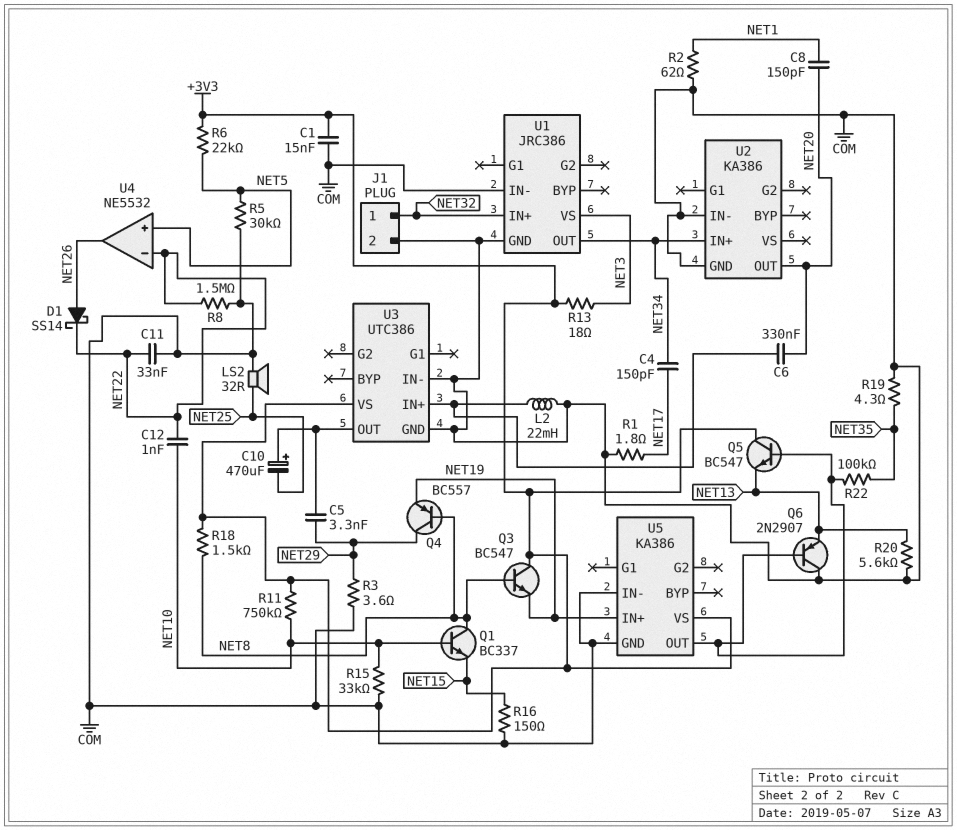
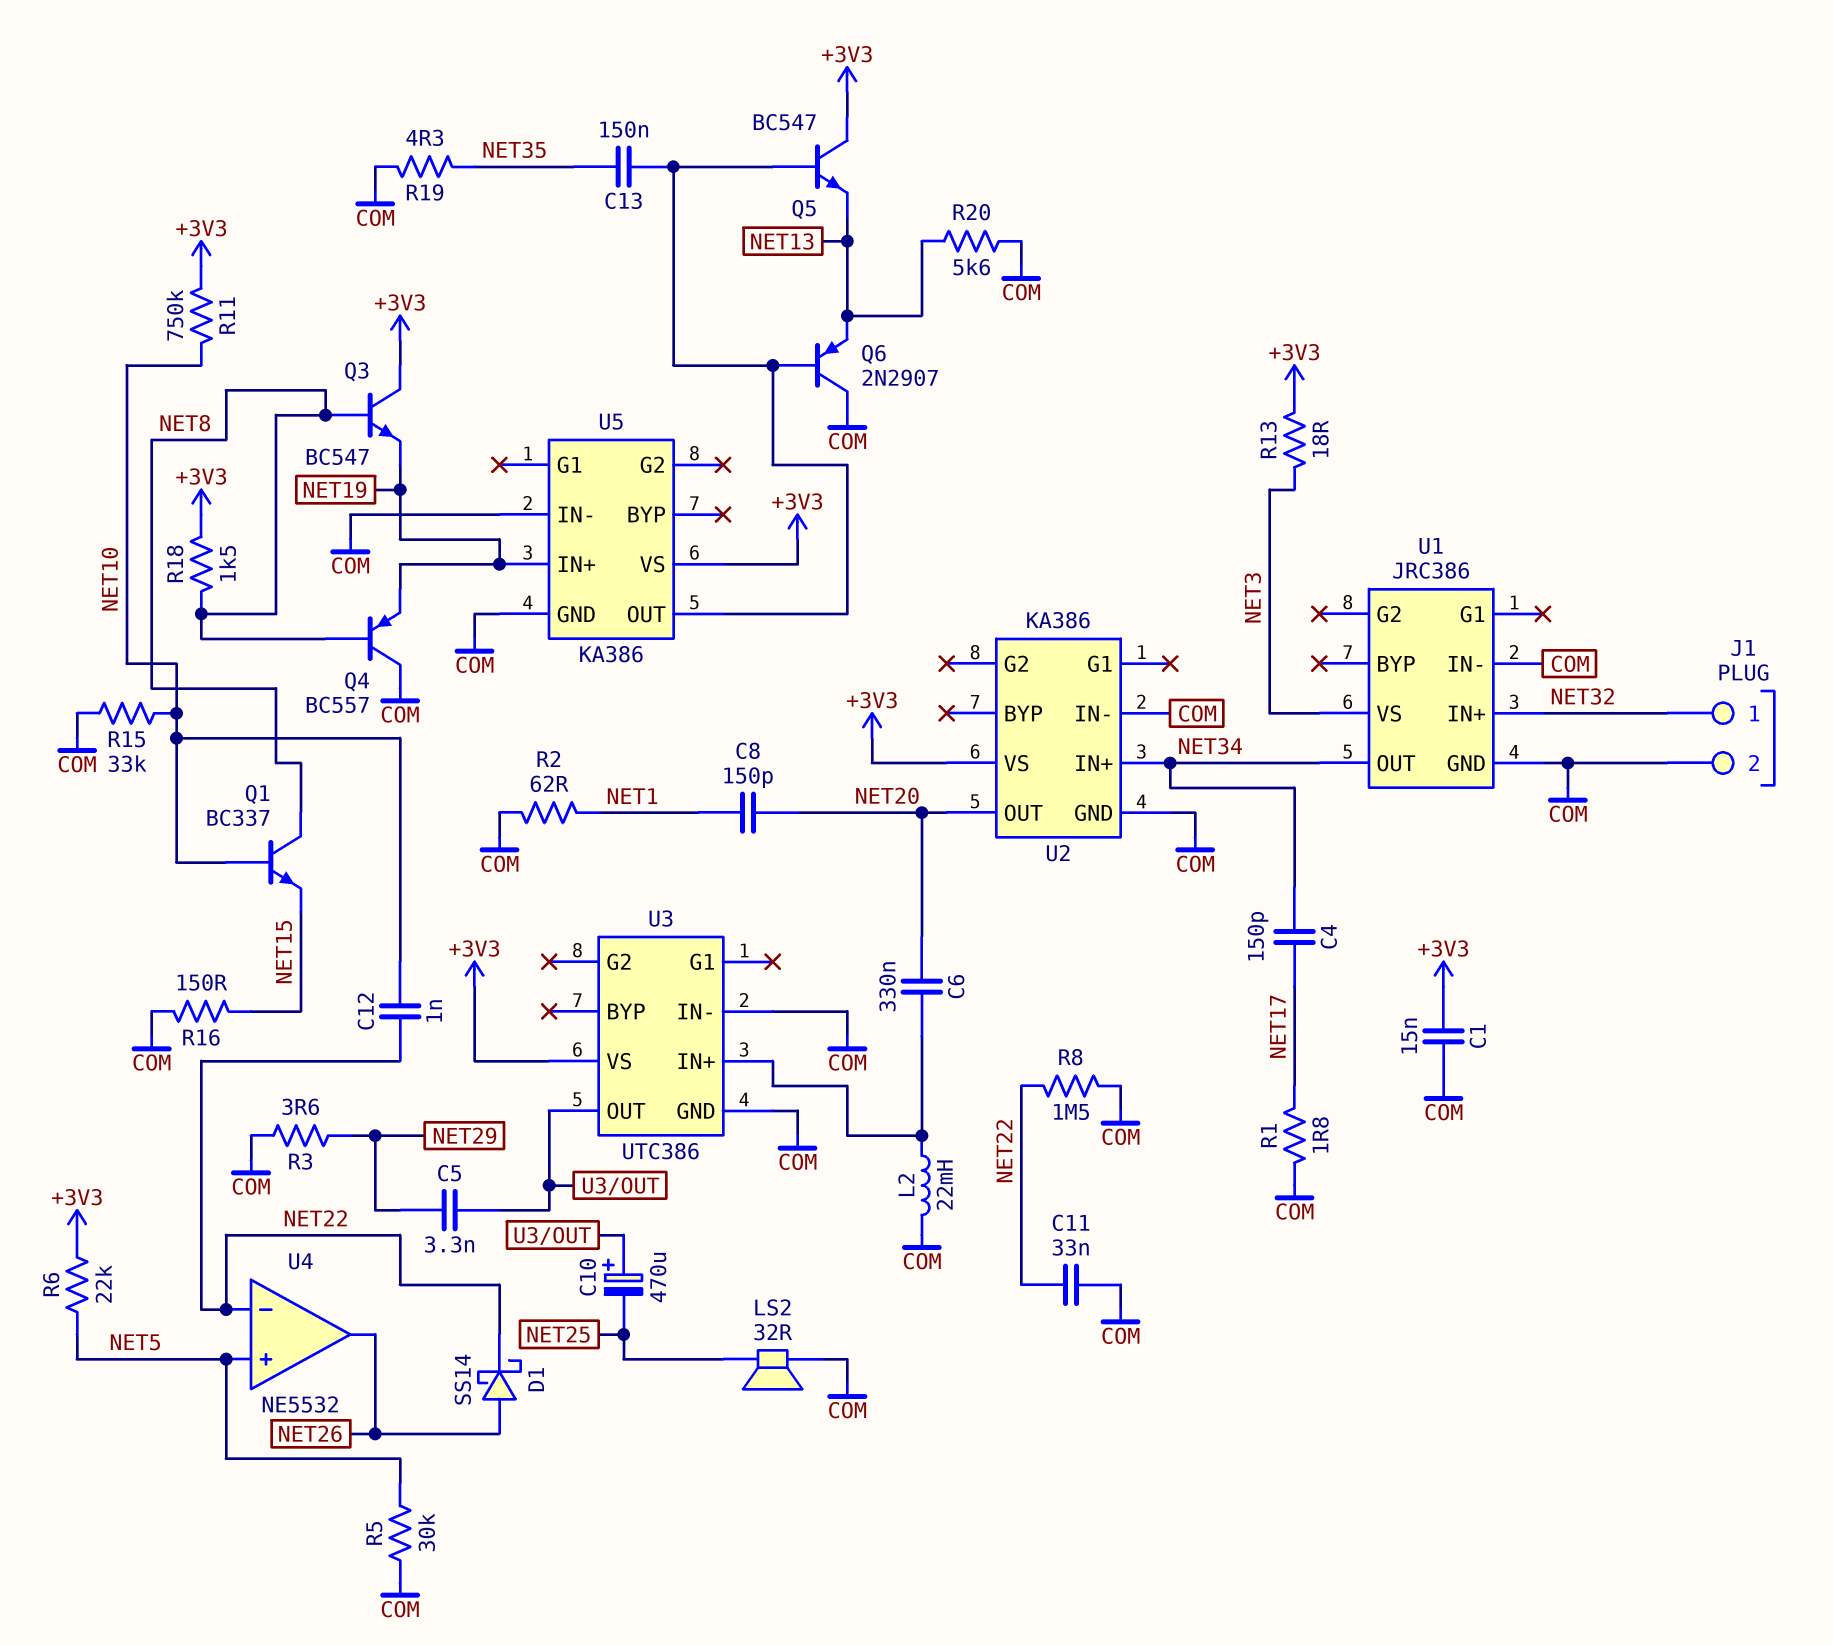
C13: none -> 150nF (NET35, U5/OUT)
Q4: PNP BC557 (B NET8, C NET29, E NET19) -> PNP BC557 (B NET8, C COM, E NET19)
R22: 100k (NET35, U5/OUT) -> none
U2 pin VS: none -> +3V3

